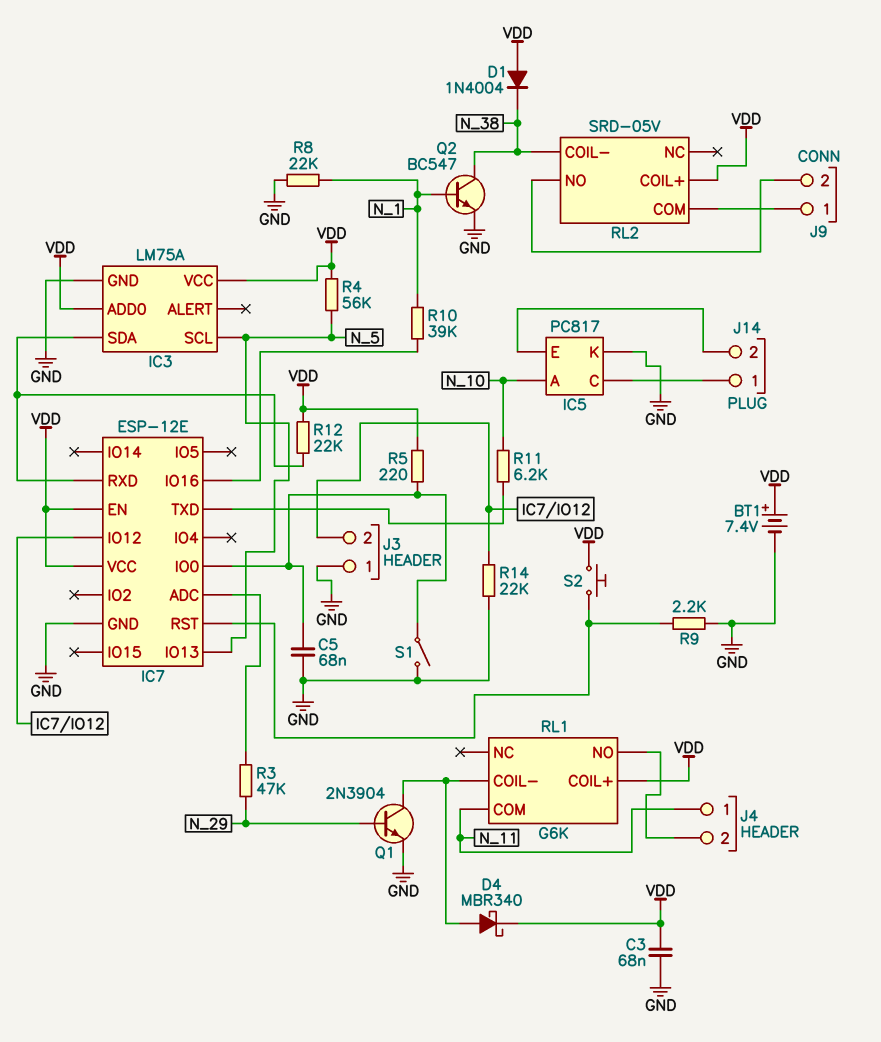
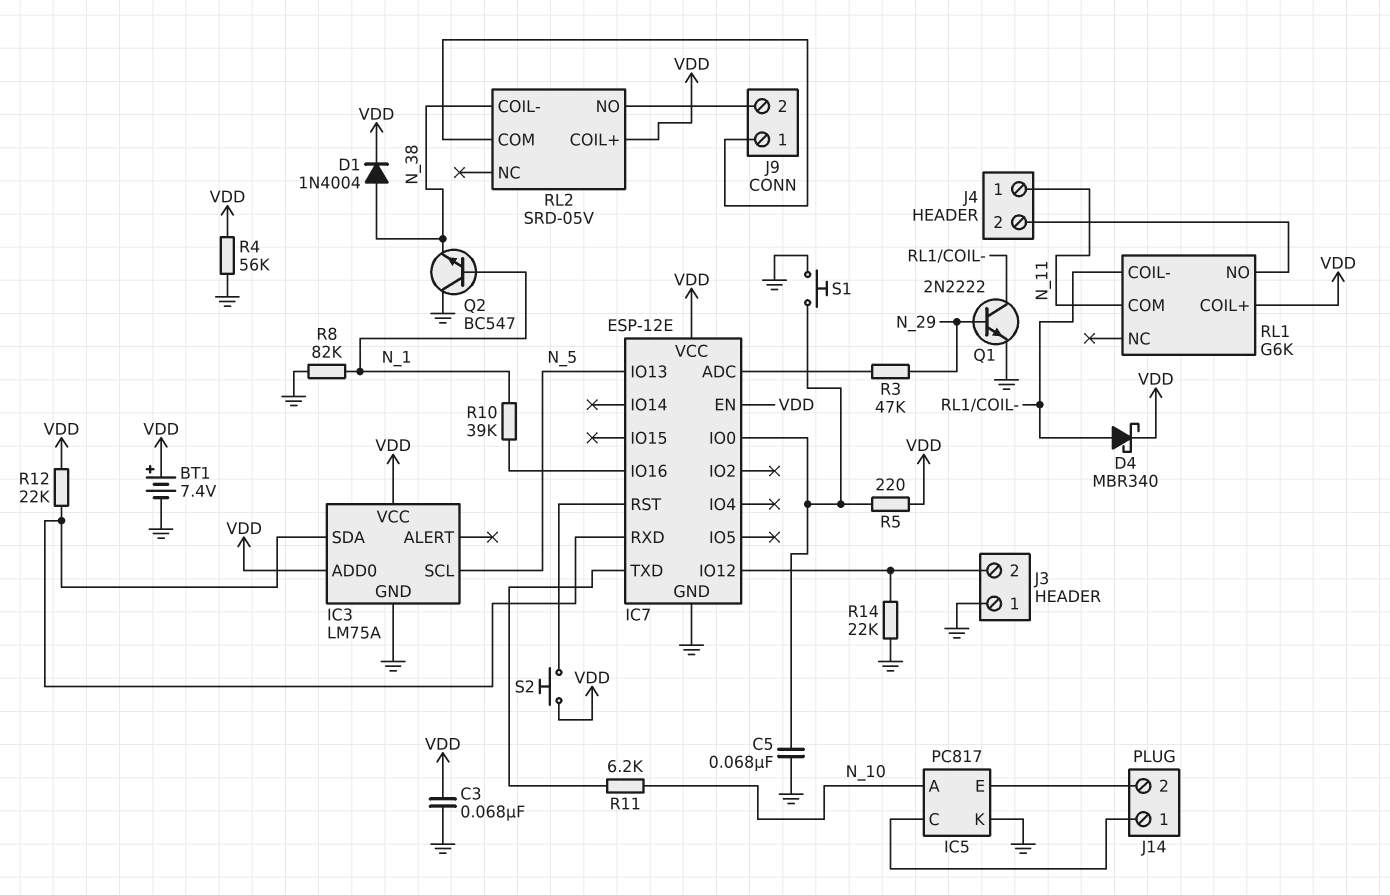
D1: diode 1N4004 (A VDD, K N_38) -> diode 1N4004 (A N_38, K VDD)
Q1: NPN 2N3904 (B N_29, C RL1/COIL-, E GND) -> NPN 2N2222 (B N_29, C RL1/COIL-, E GND)
Q2: NPN BC547 (B N_1, C N_38, E GND) -> NPN BC547 (B N_1, C GND, E N_38)
R4: 56k (N_5, VDD) -> 56k (GND, VDD)
R8: 22k (GND, N_1) -> 82k (GND, N_1)
R9: 2.2k (GND, IC7/RST) -> none
S1: switch (GND, IC7/IO0) -> button (GND, IC7/IO0)

